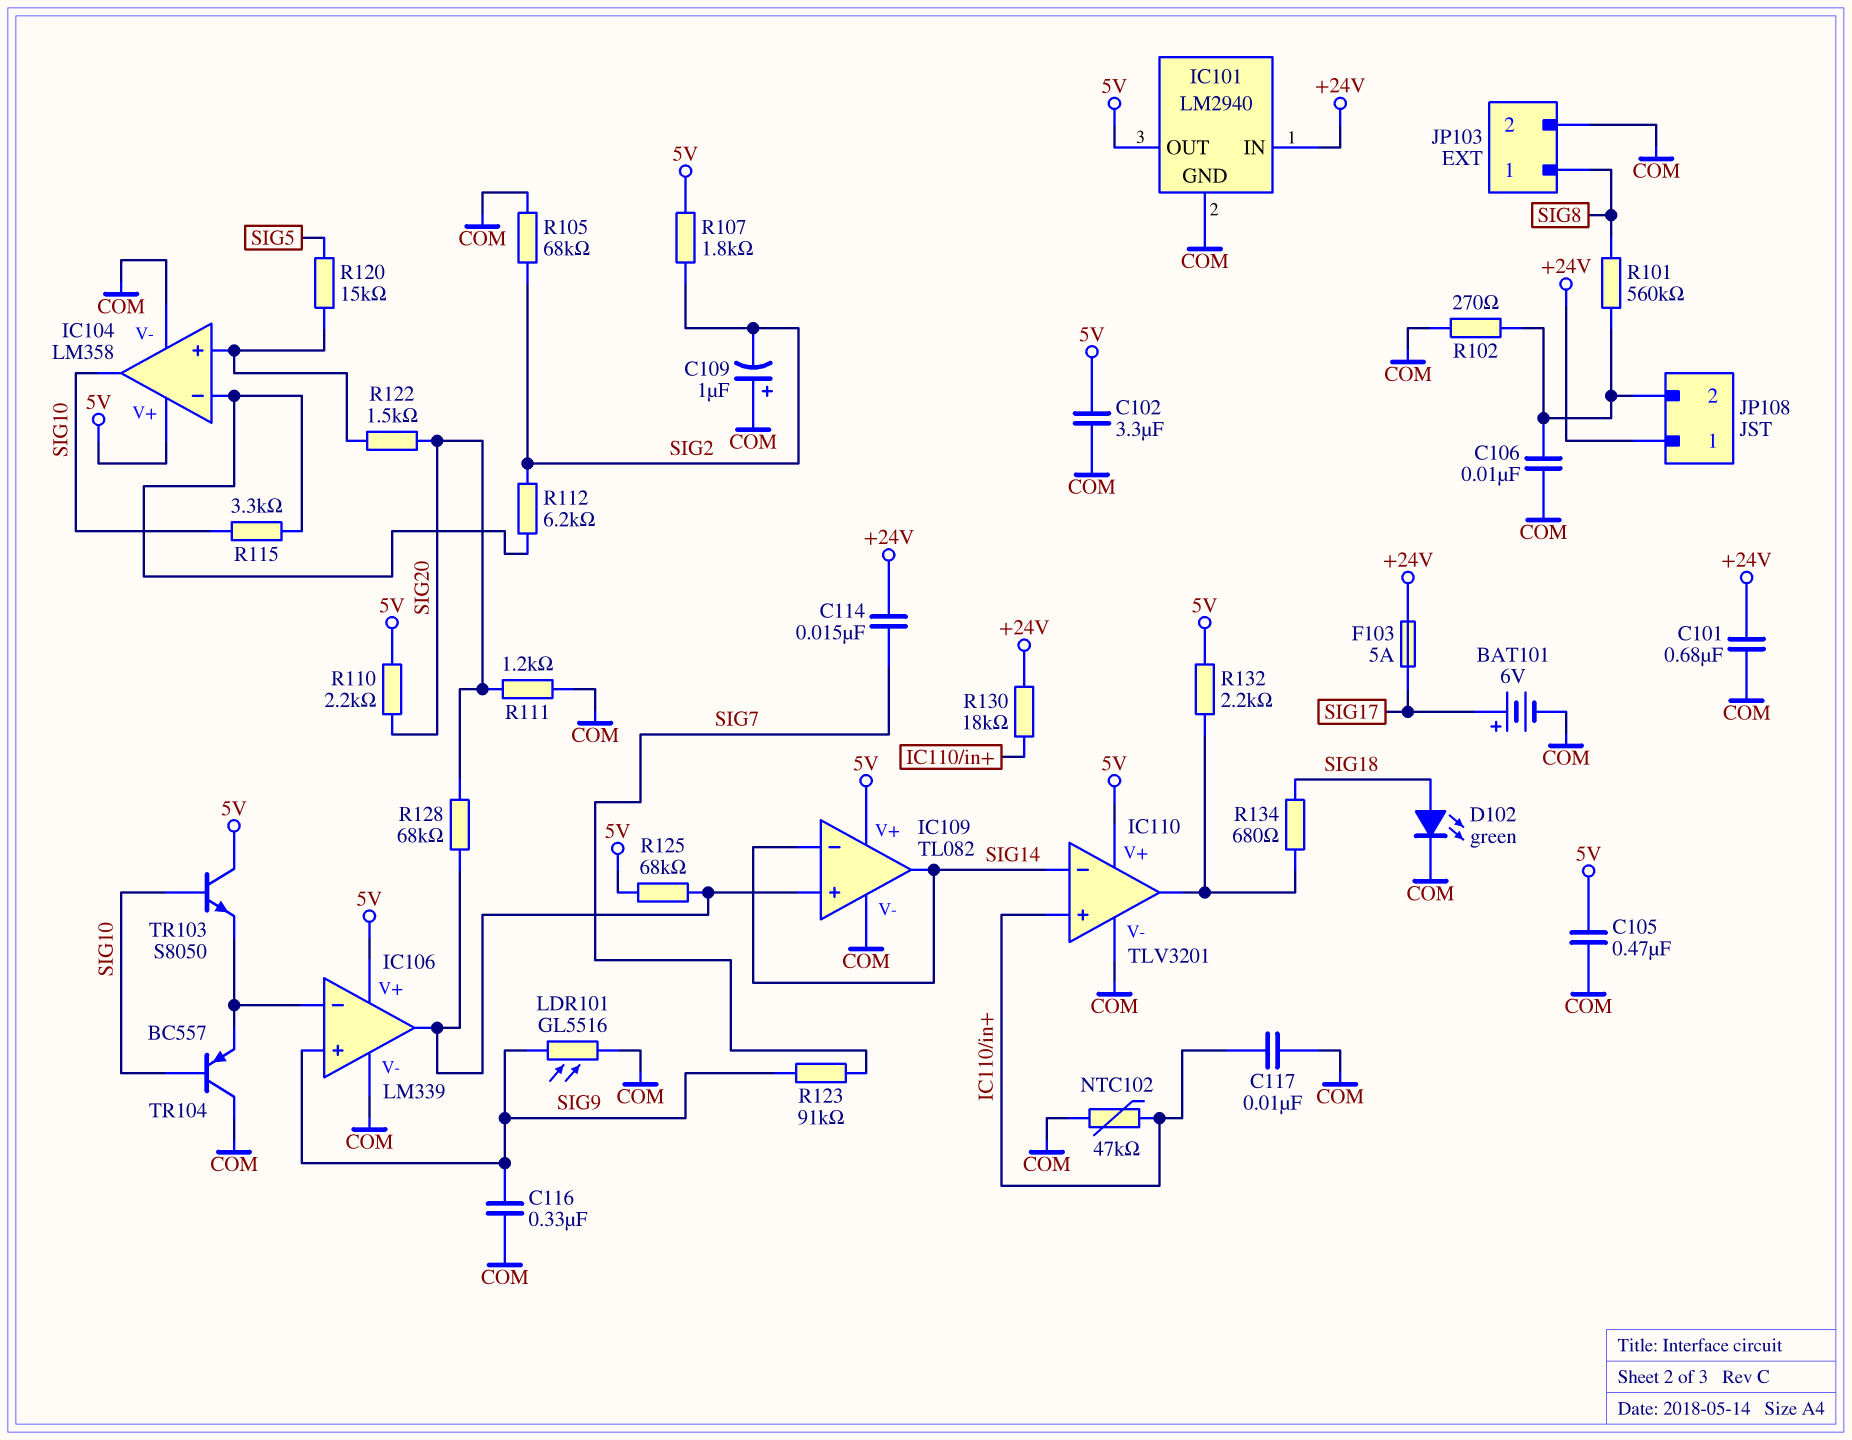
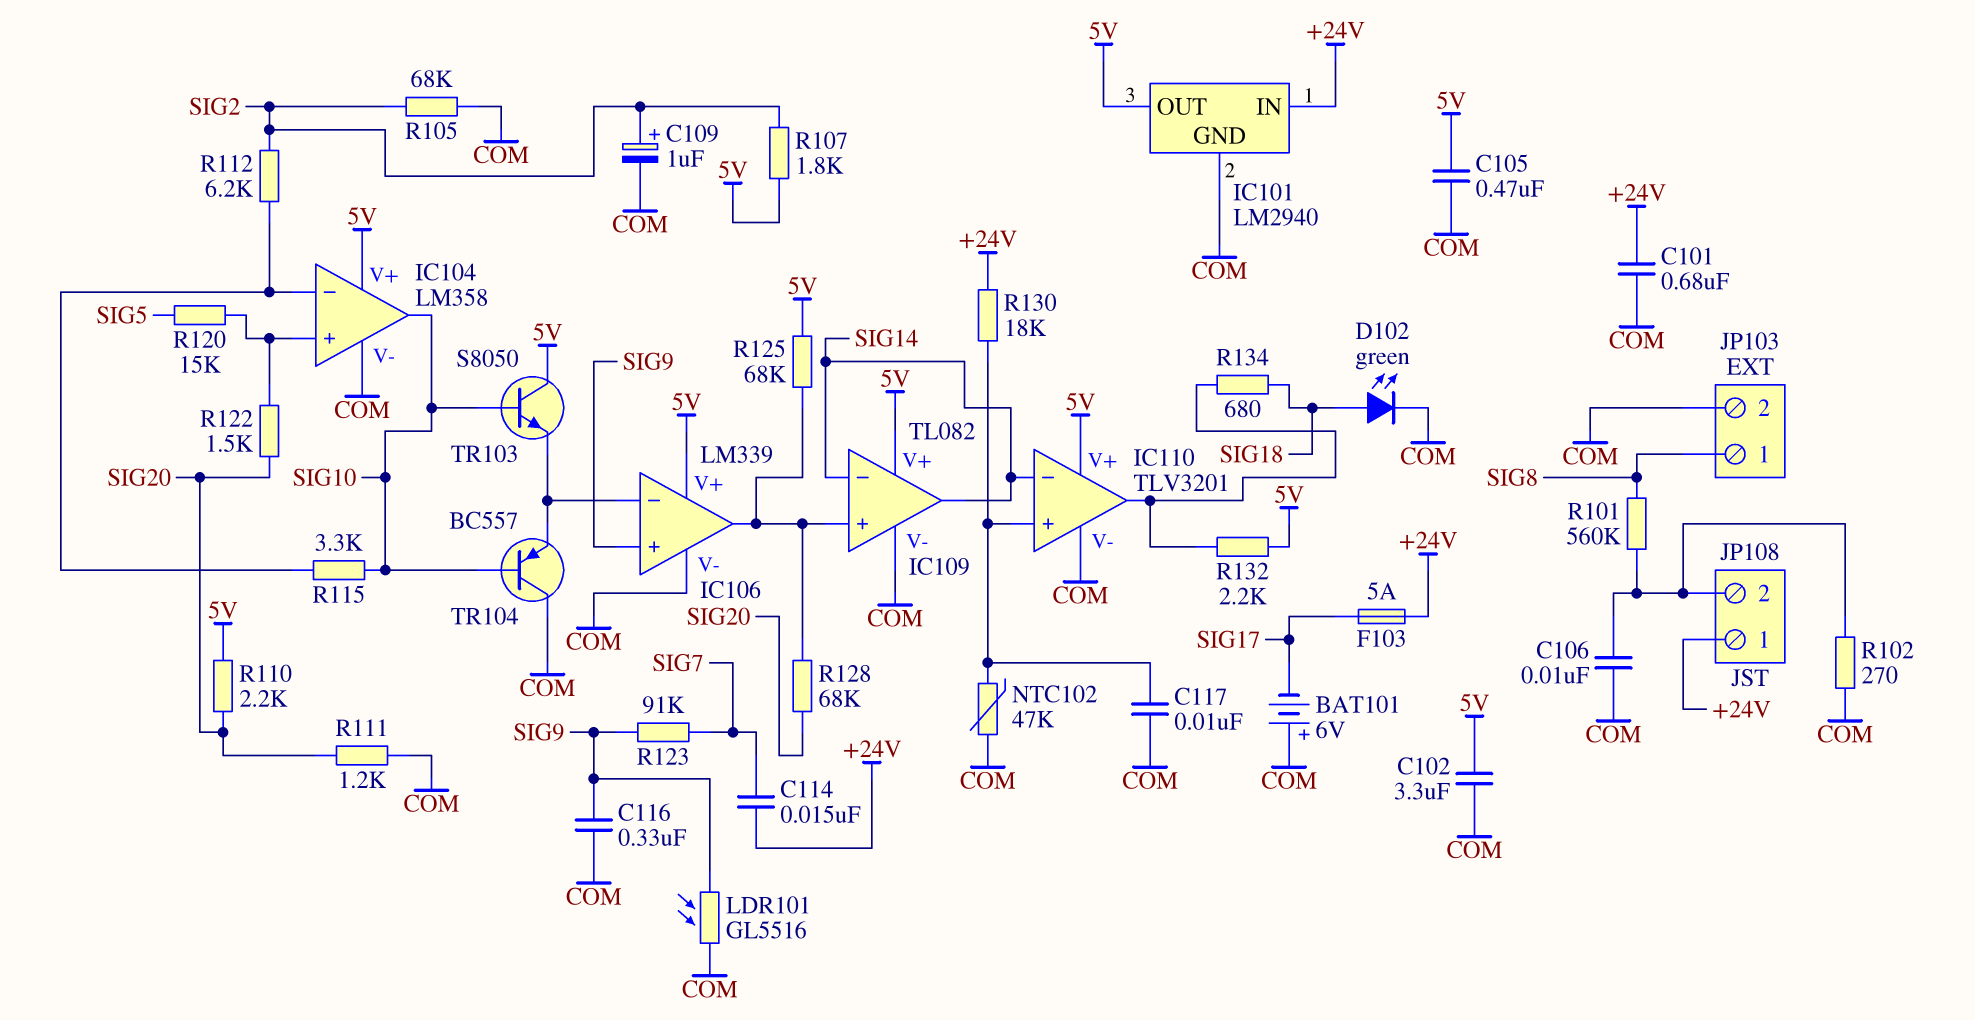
BAT101: 6V (plus SIG17, minus COM) -> 6V (plus COM, minus SIG17)
C109: 1uF (plus COM, minus SIG2) -> 1uF (plus SIG2, minus COM)

